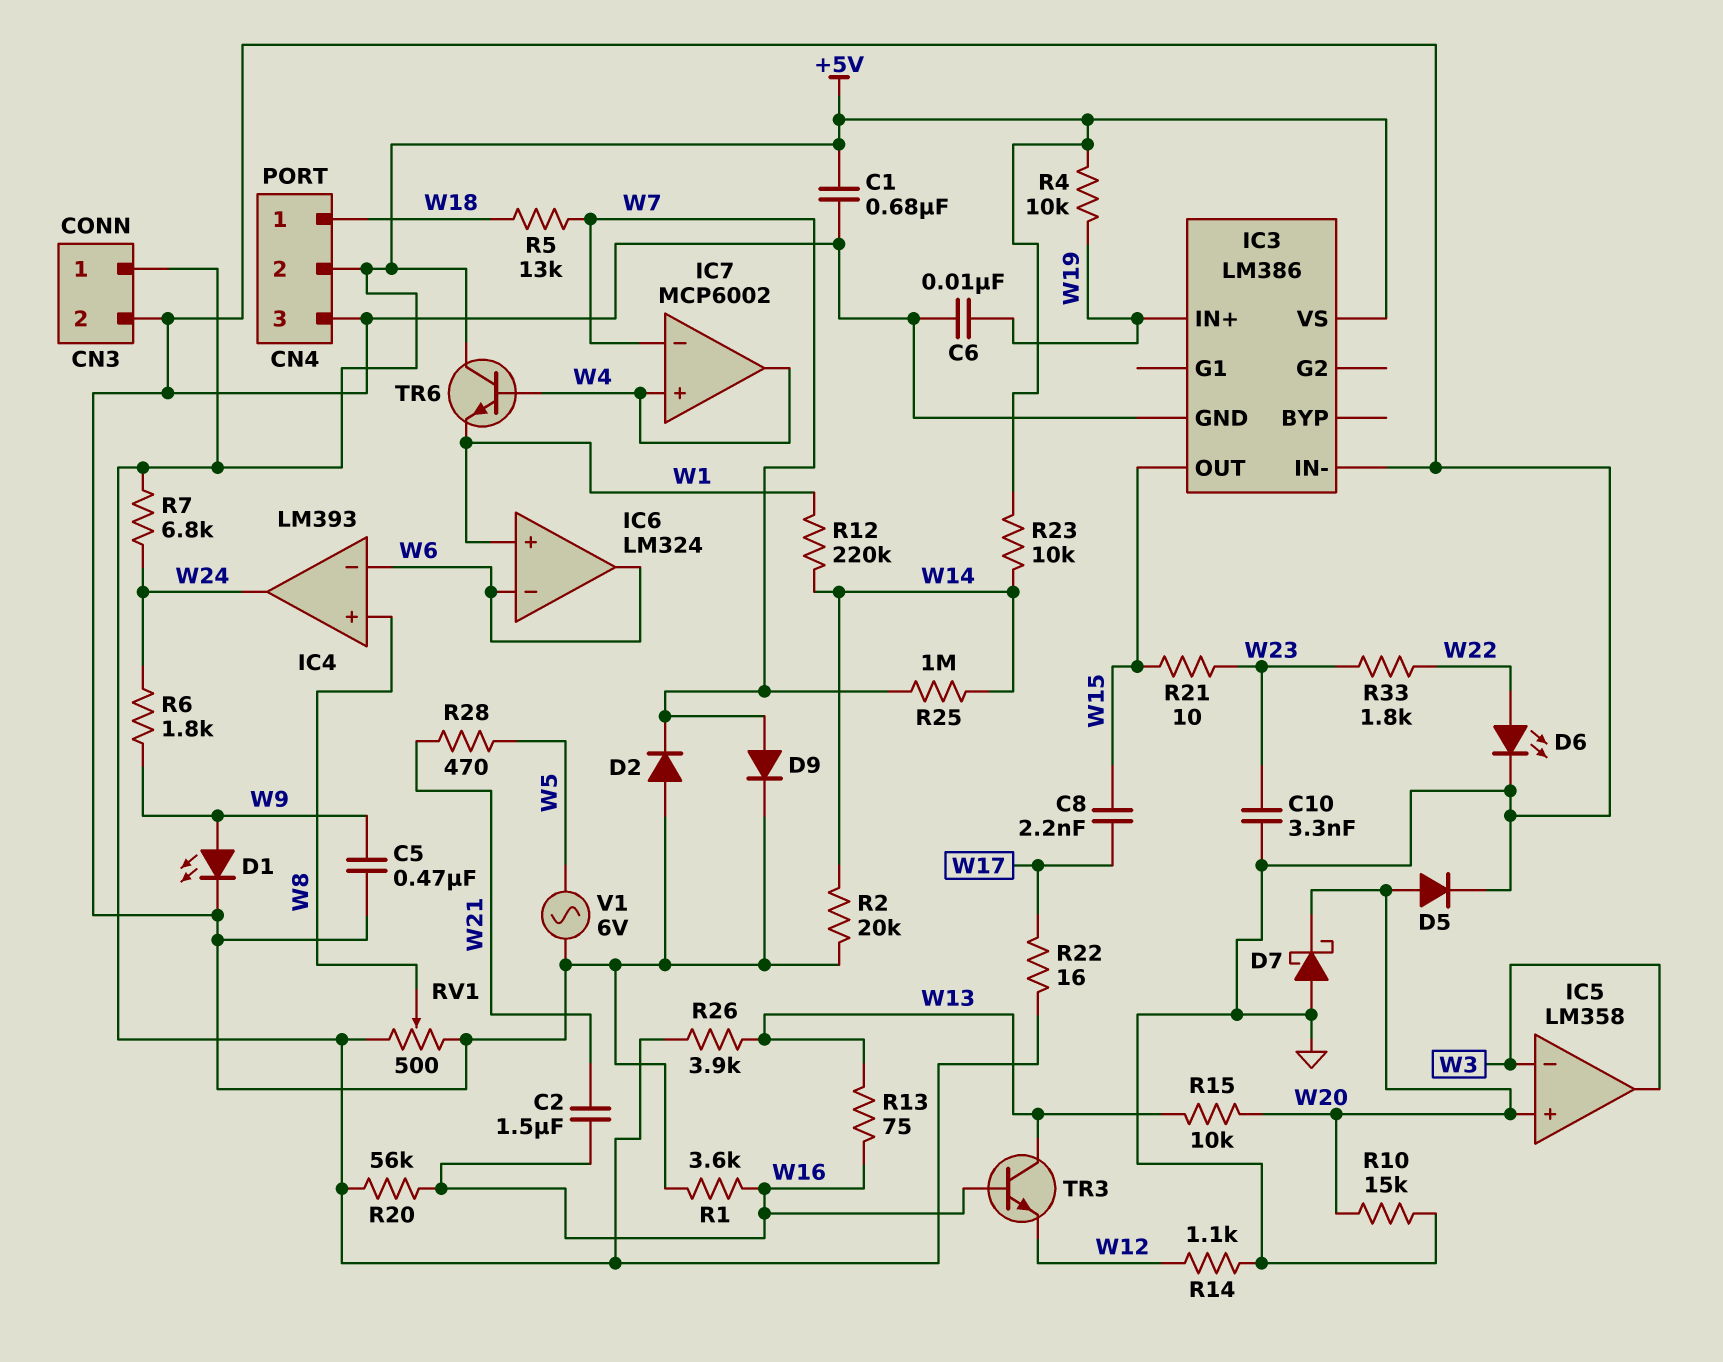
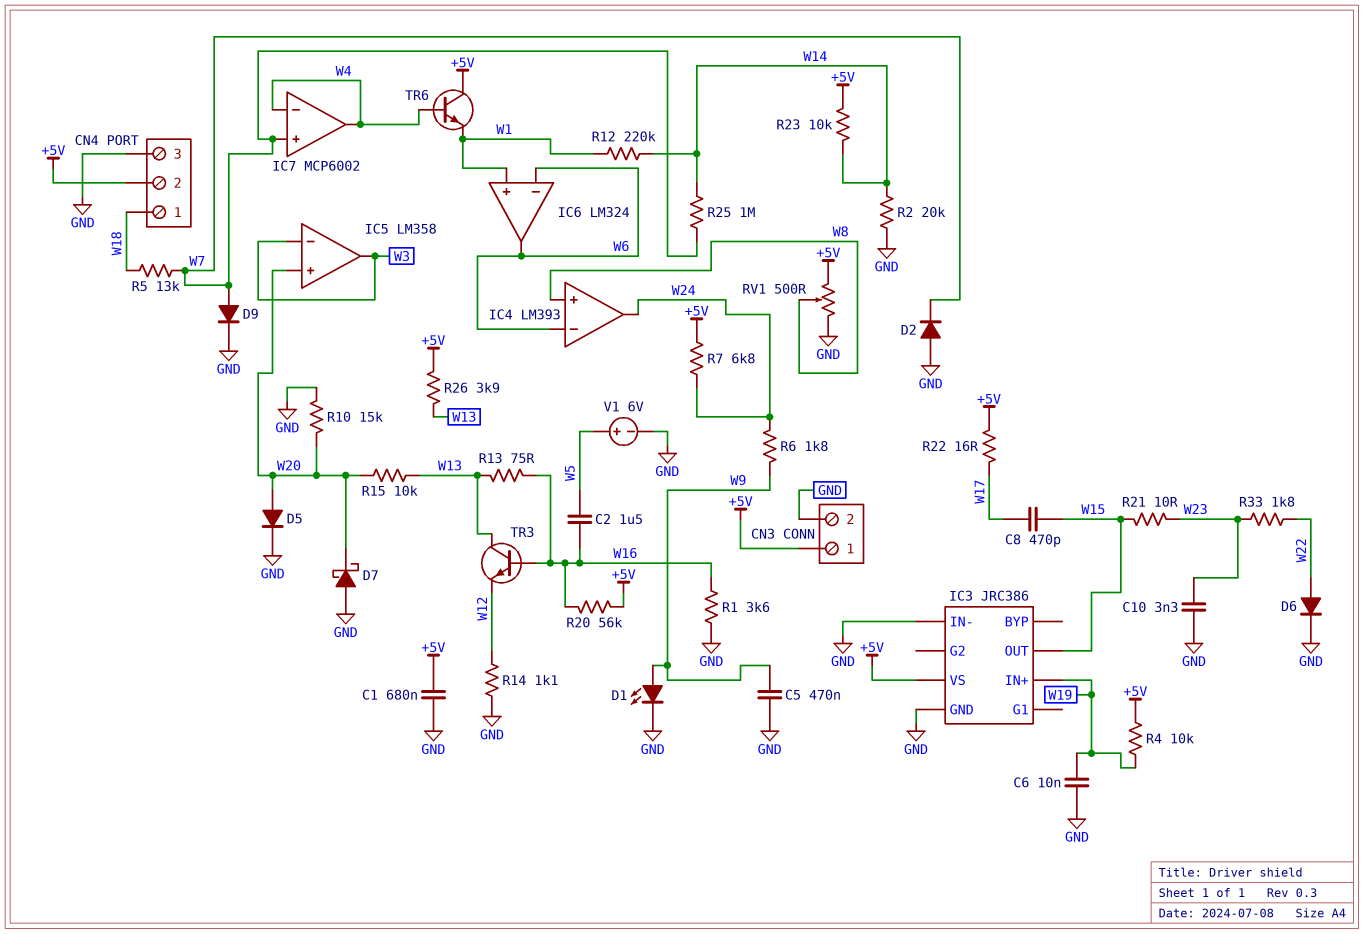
C2: 1.5uF (W16, W21) -> 1.5uF (W5, W16)
C8: 2.2nF (W15, W17) -> 470pF (W15, W17)
D6: LED (A W22, K GND) -> diode (A W22, K GND)
IC3: LM386 -> JRC386
IC7 pin in+: W4 -> W7
IC7 pin in-: W7 -> W4
R28: 470 (W5, W21) -> none
V1: AC 6V (GND, W5) -> 6V (plus W5, minus GND)

